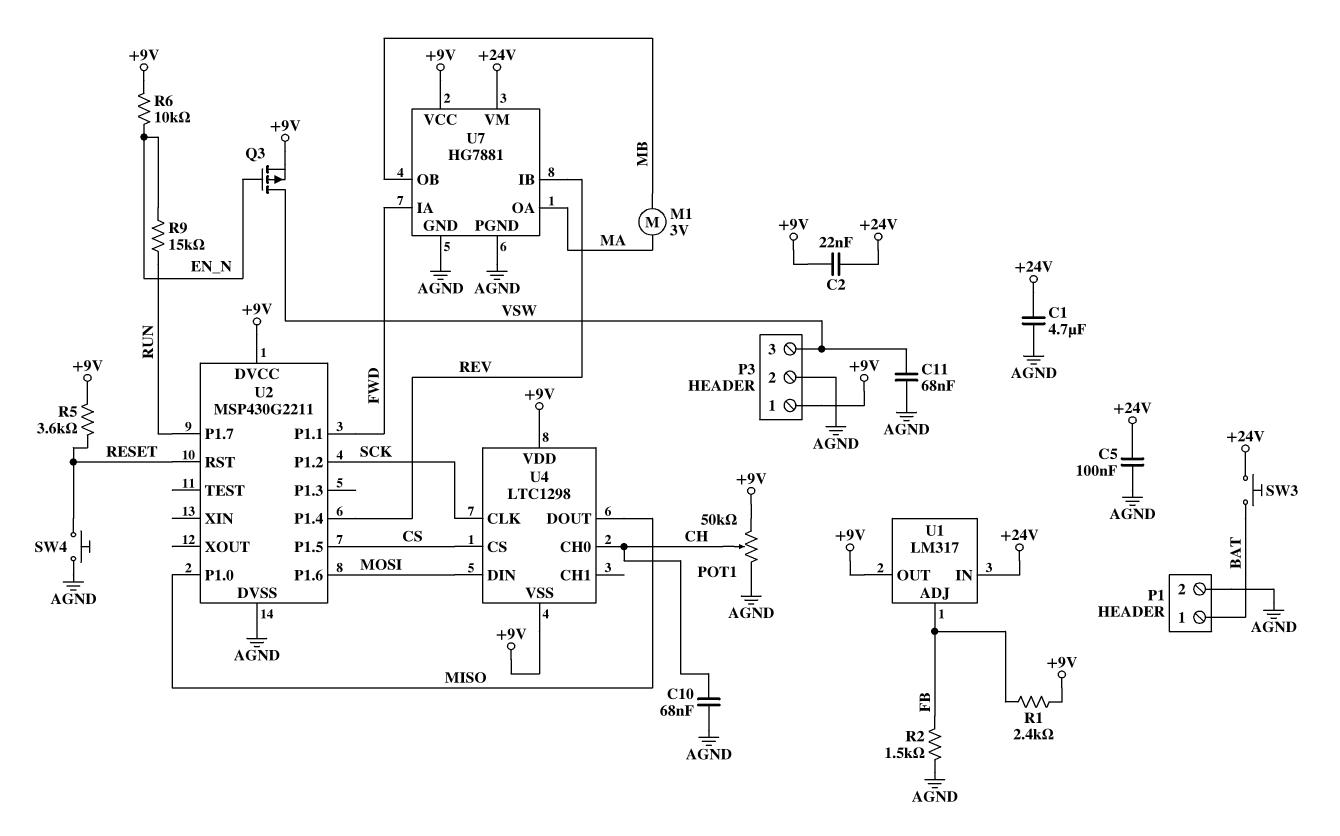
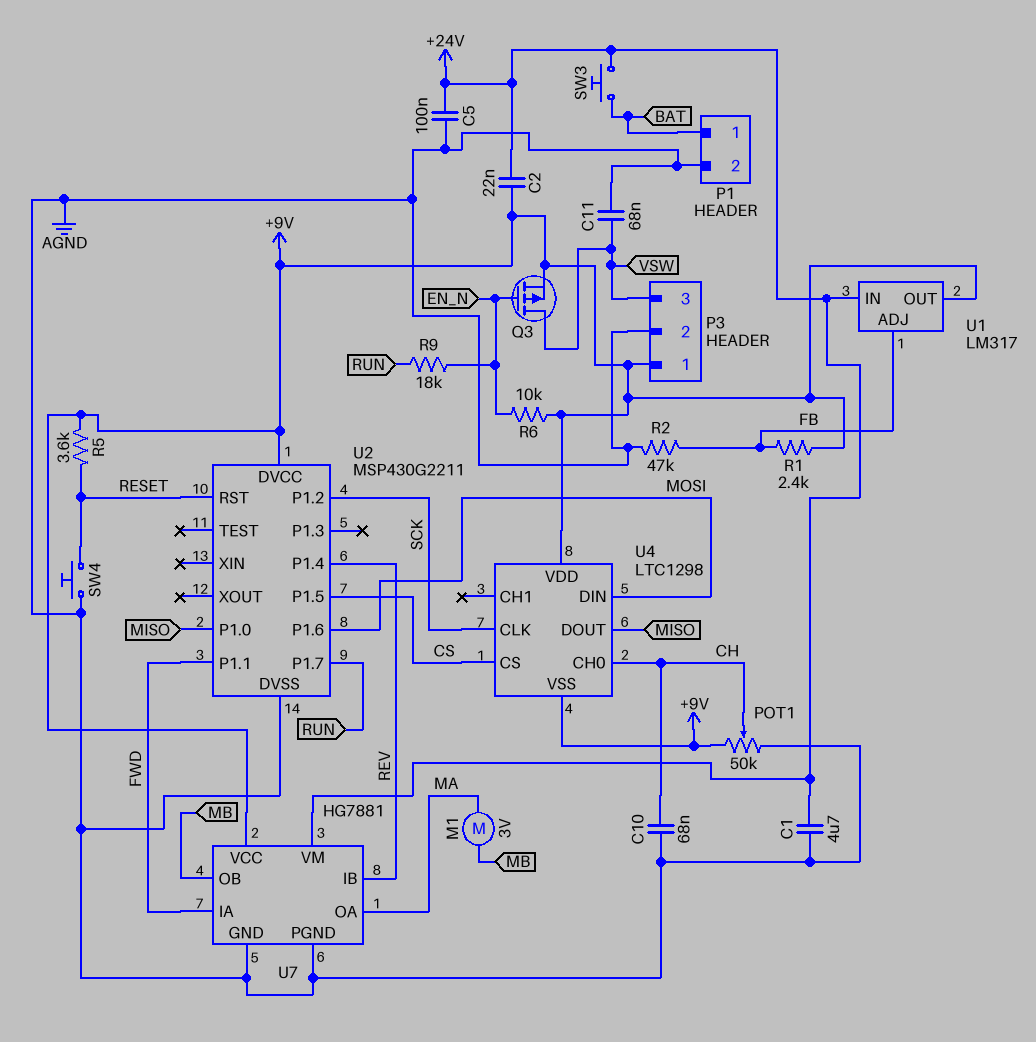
R2: 1.5k (AGND, FB) -> 47k (AGND, FB)
R9: 15k (EN_N, RUN) -> 18k (EN_N, RUN)

